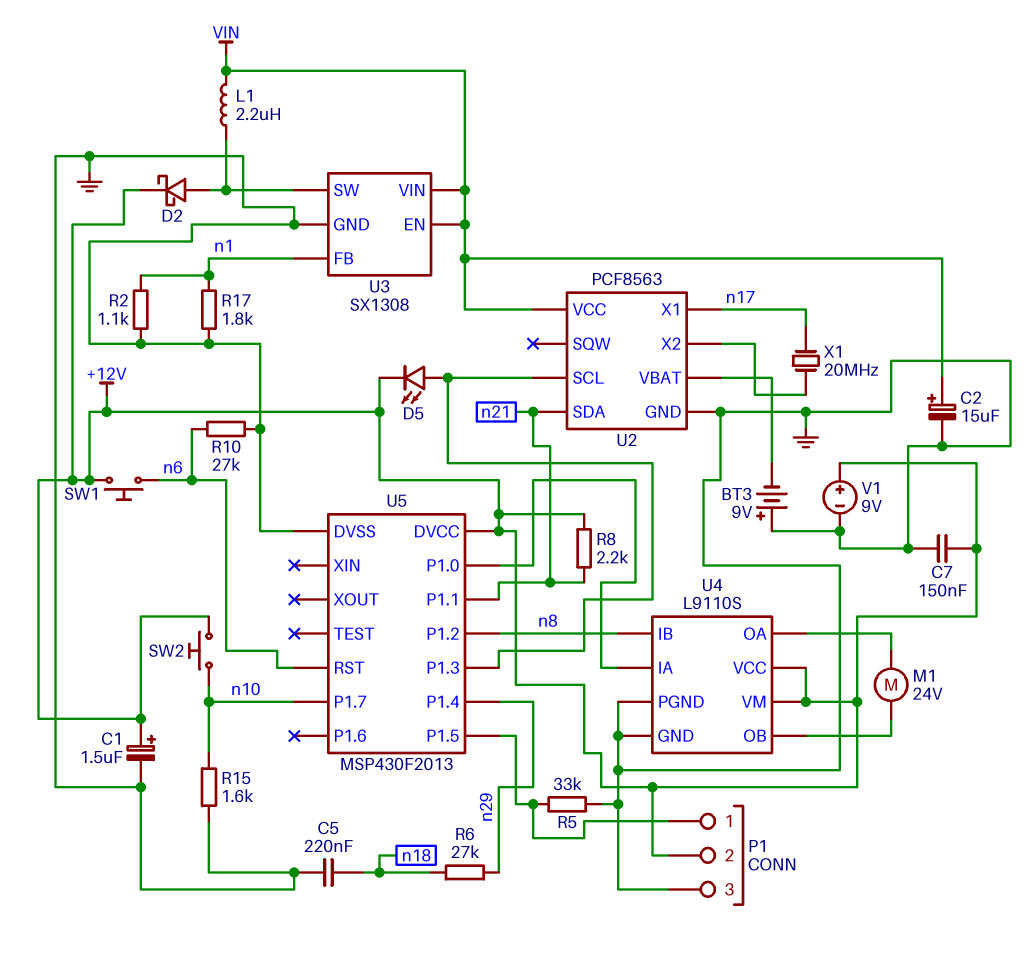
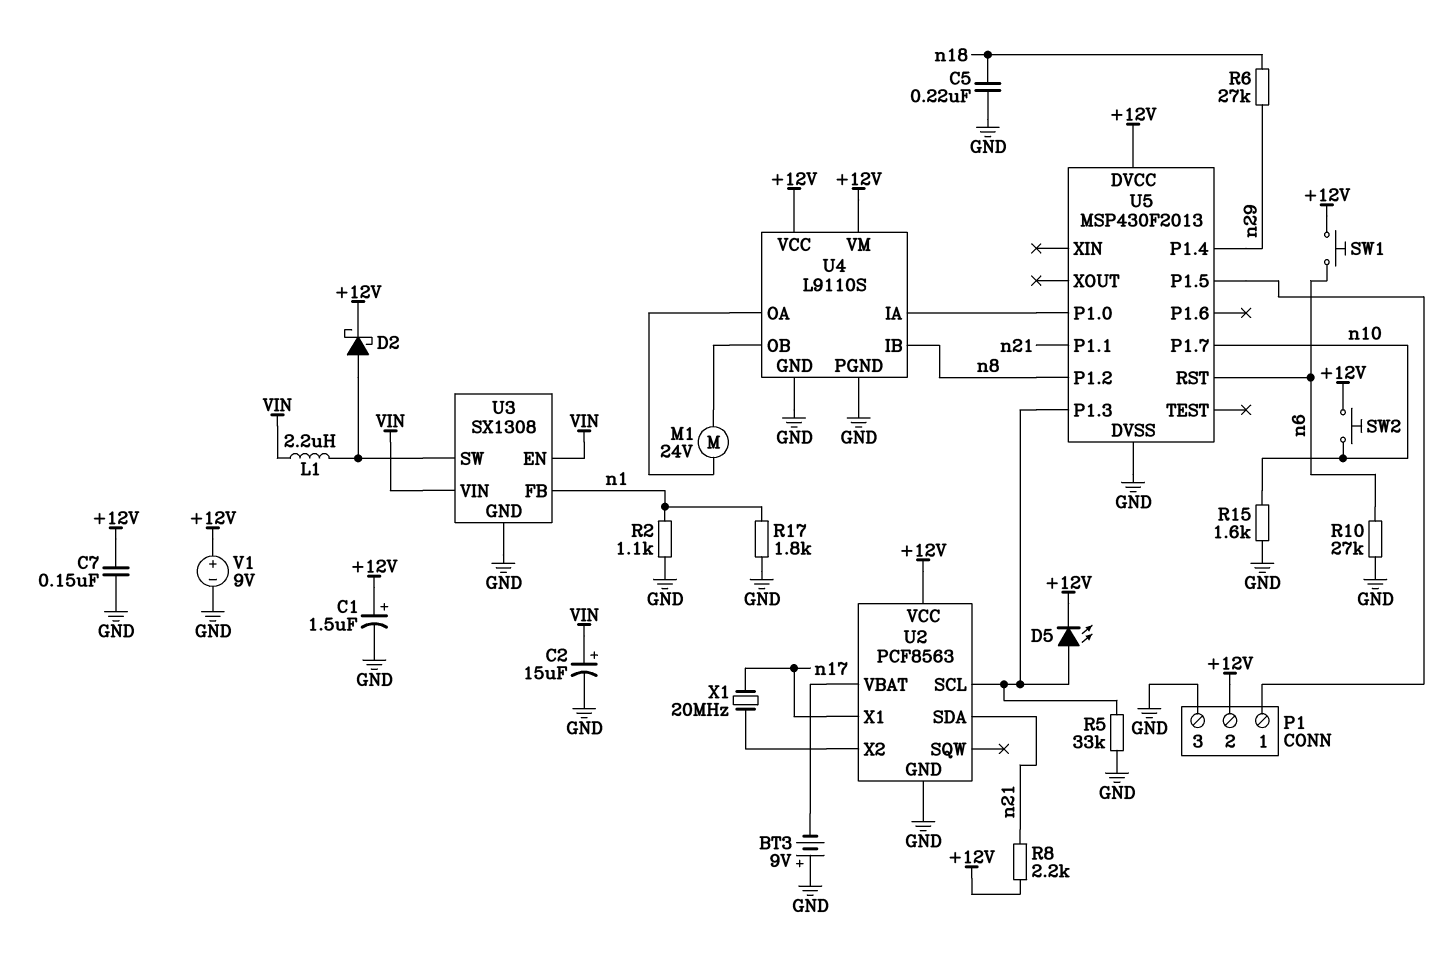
R5: 33k (GND, P1/1) -> 33k (GND, U2/SCL)
U2 pin VCC: VIN -> +12V

